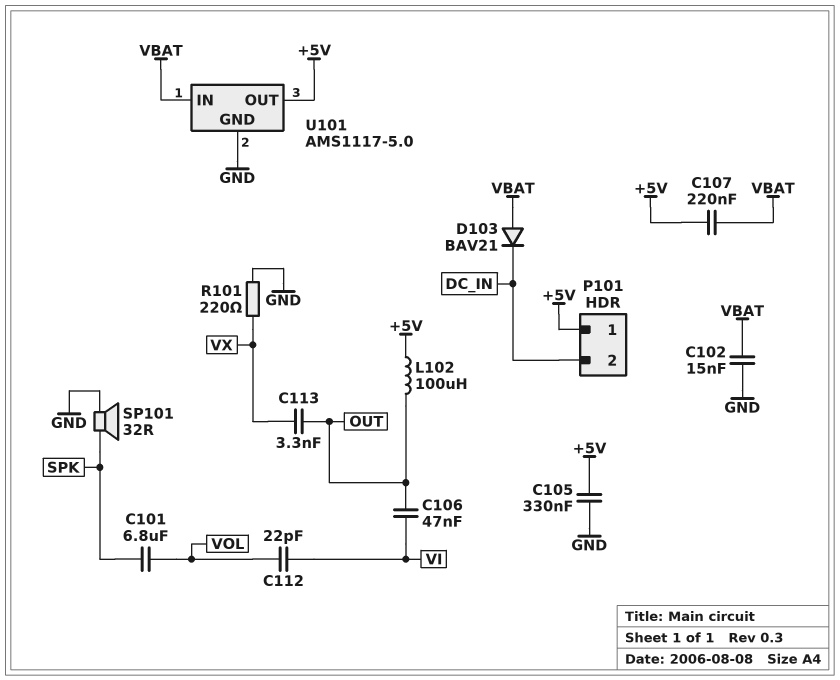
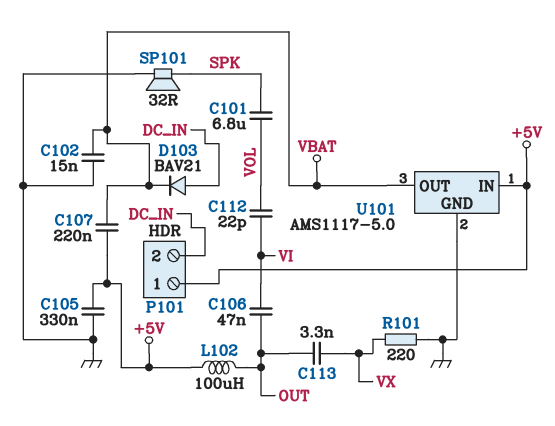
D103: diode BAV21 (A VBAT, K DC_IN) -> diode BAV21 (A DC_IN, K VBAT)
U101 pin IN: VBAT -> +5V
U101 pin OUT: +5V -> VBAT

